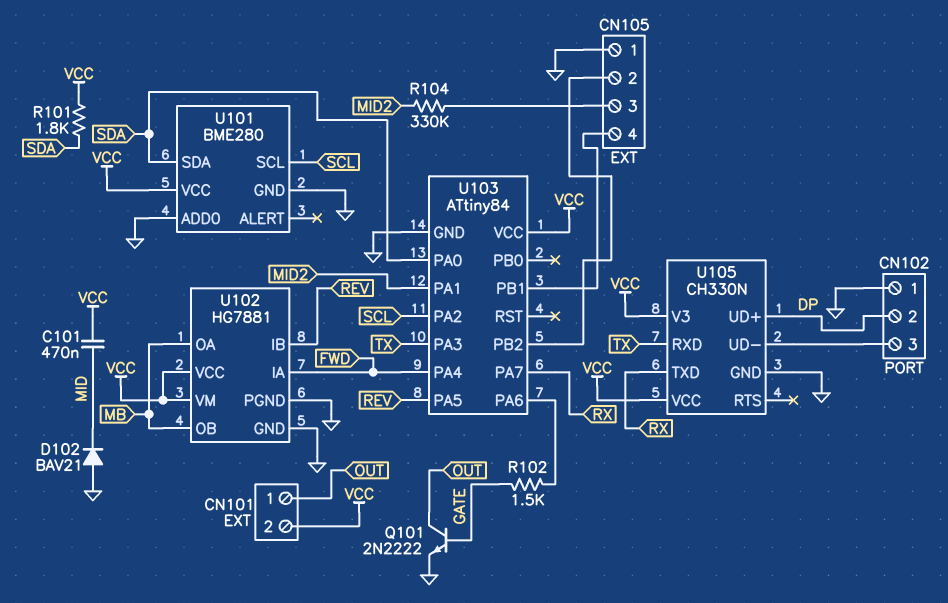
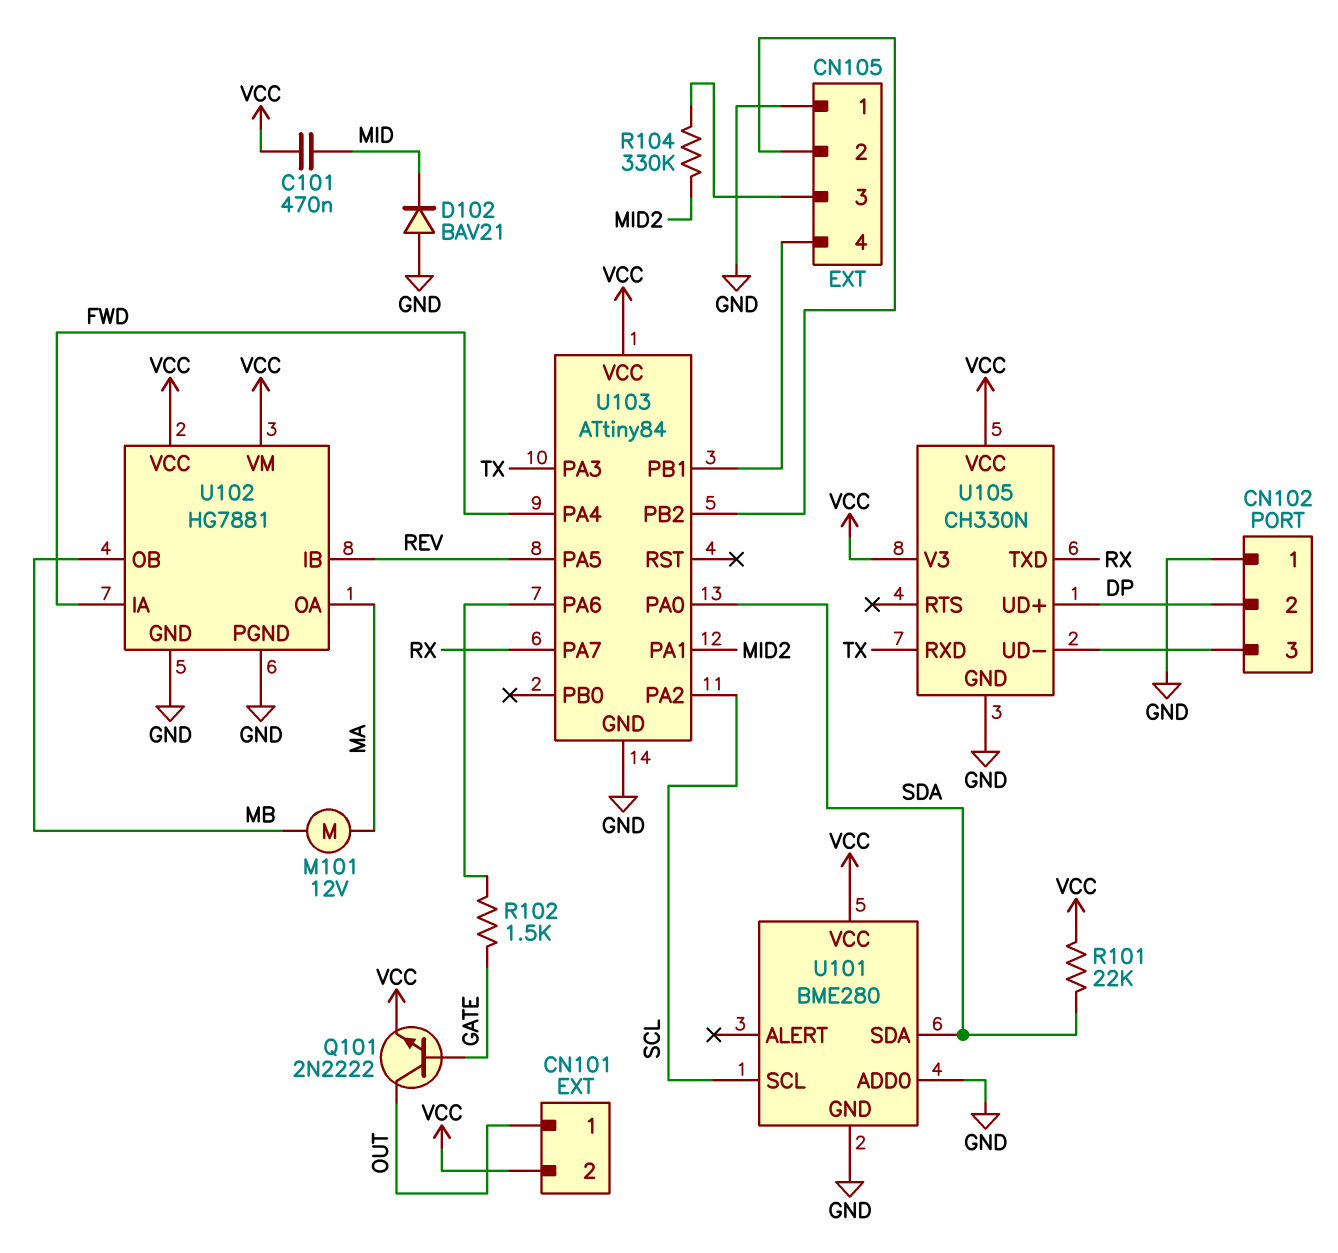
M101: none -> motor 12V (MA, MB)
Q101: NPN 2N2222 (B GATE, C OUT, E GND) -> NPN 2N2222 (B GATE, C OUT, E VCC)
R101: 1.8k (SDA, VCC) -> 22k (SDA, VCC)
U102 pin OA: MB -> MA

